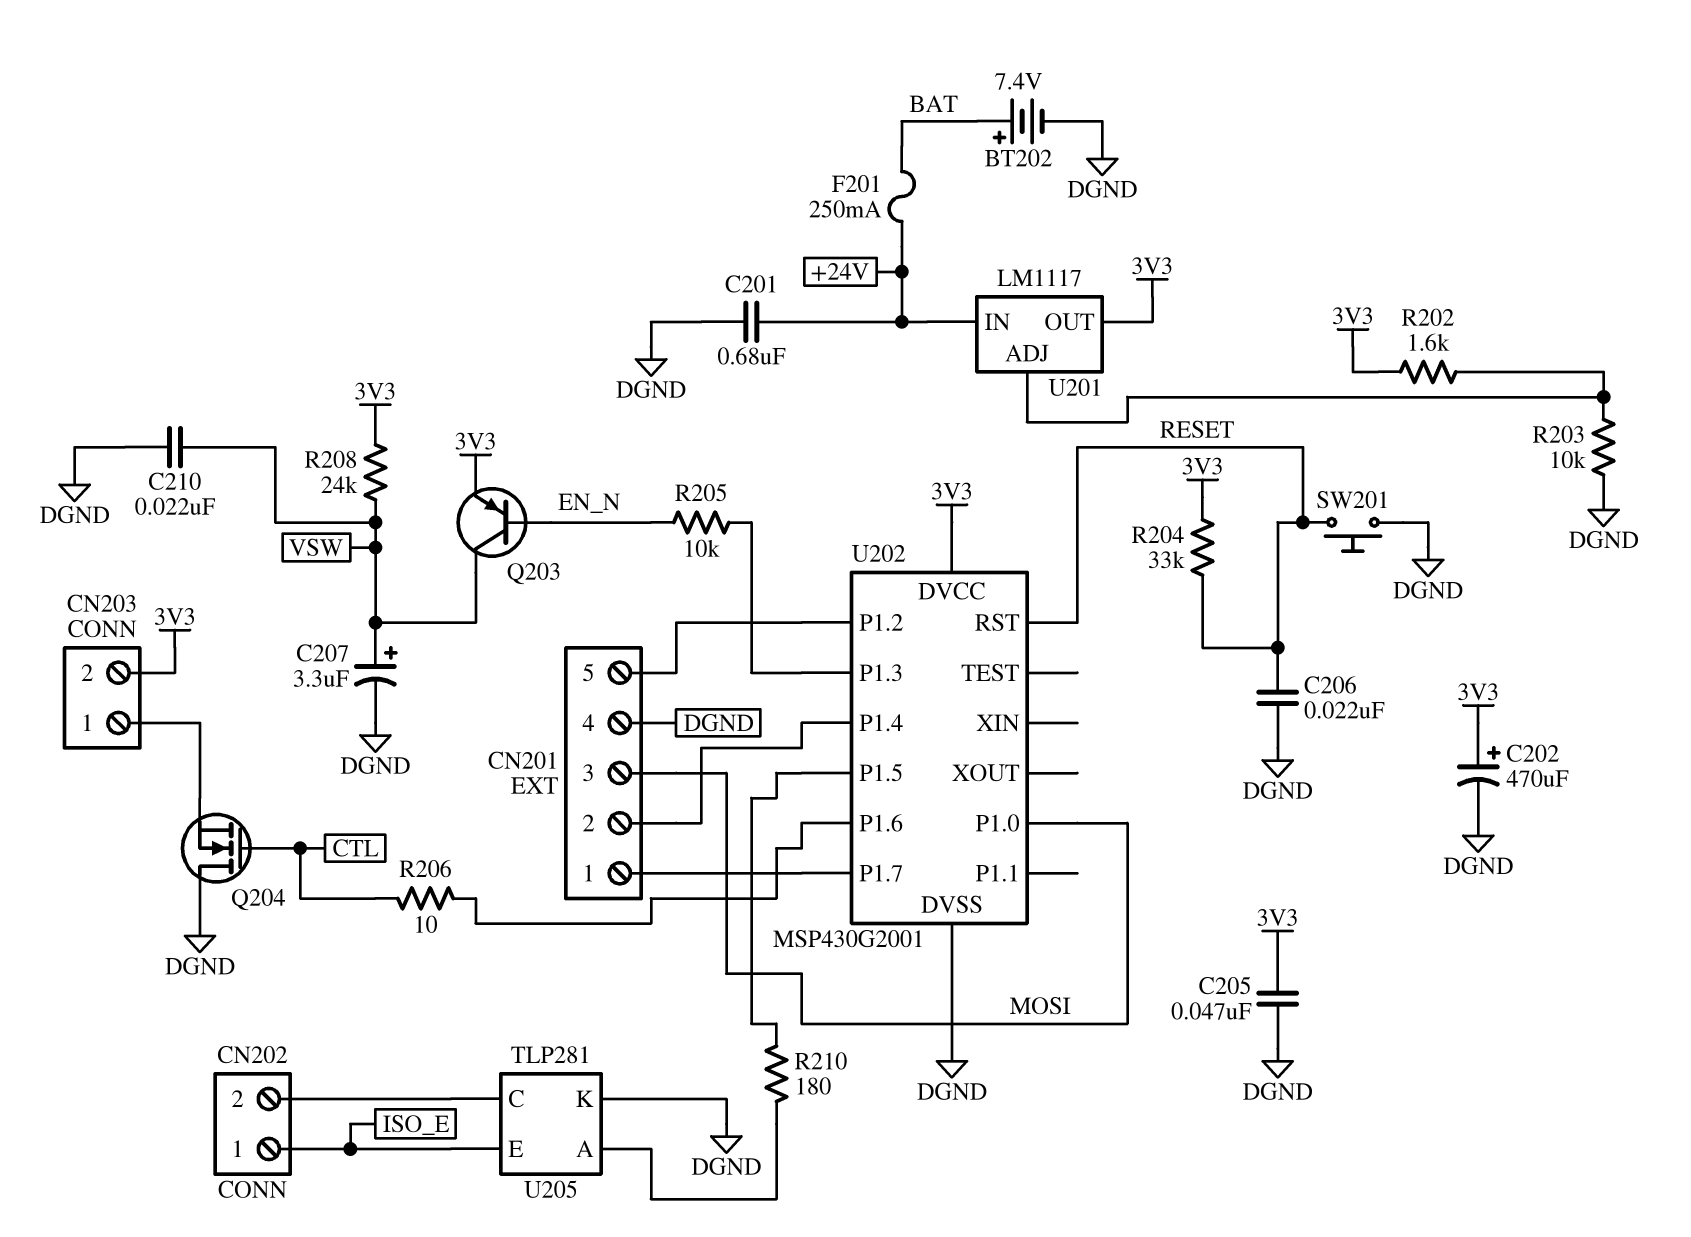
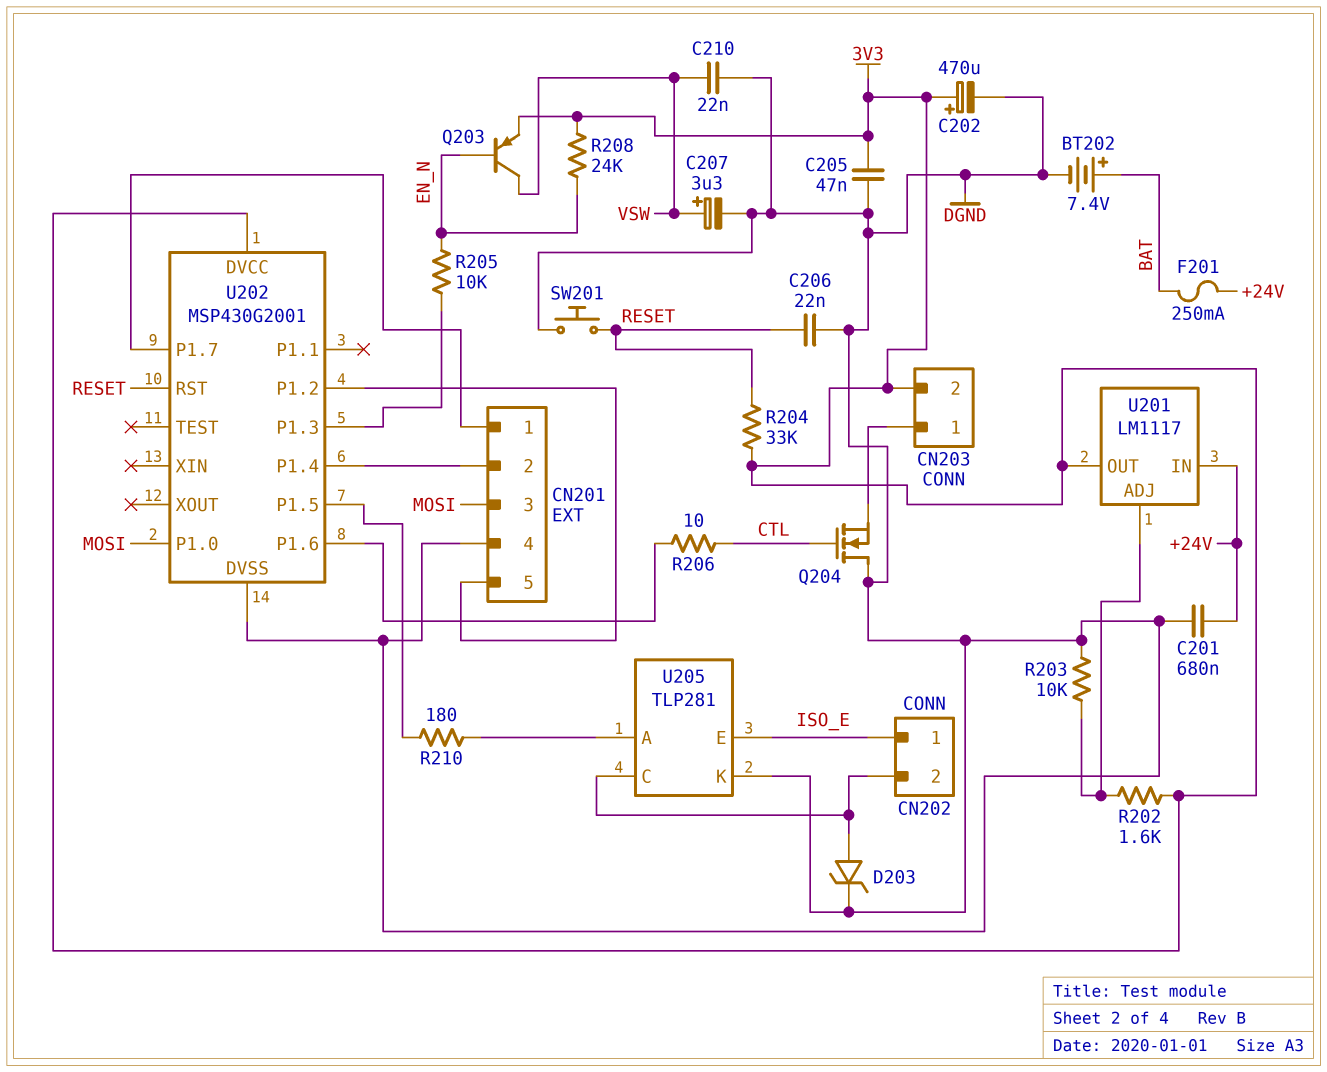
D203: none -> zener (A CN202/2, K DGND)
R208: 24k (3V3, VSW) -> 24k (3V3, EN_N)

